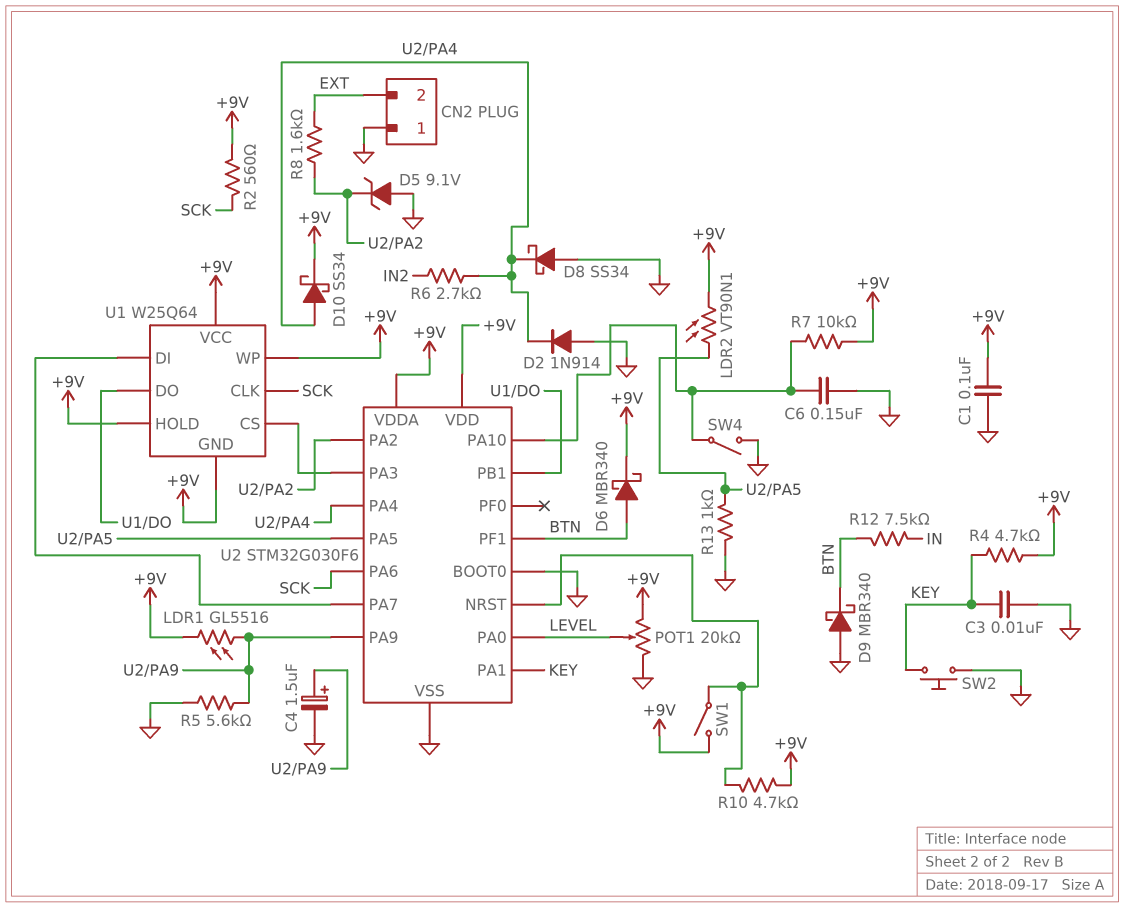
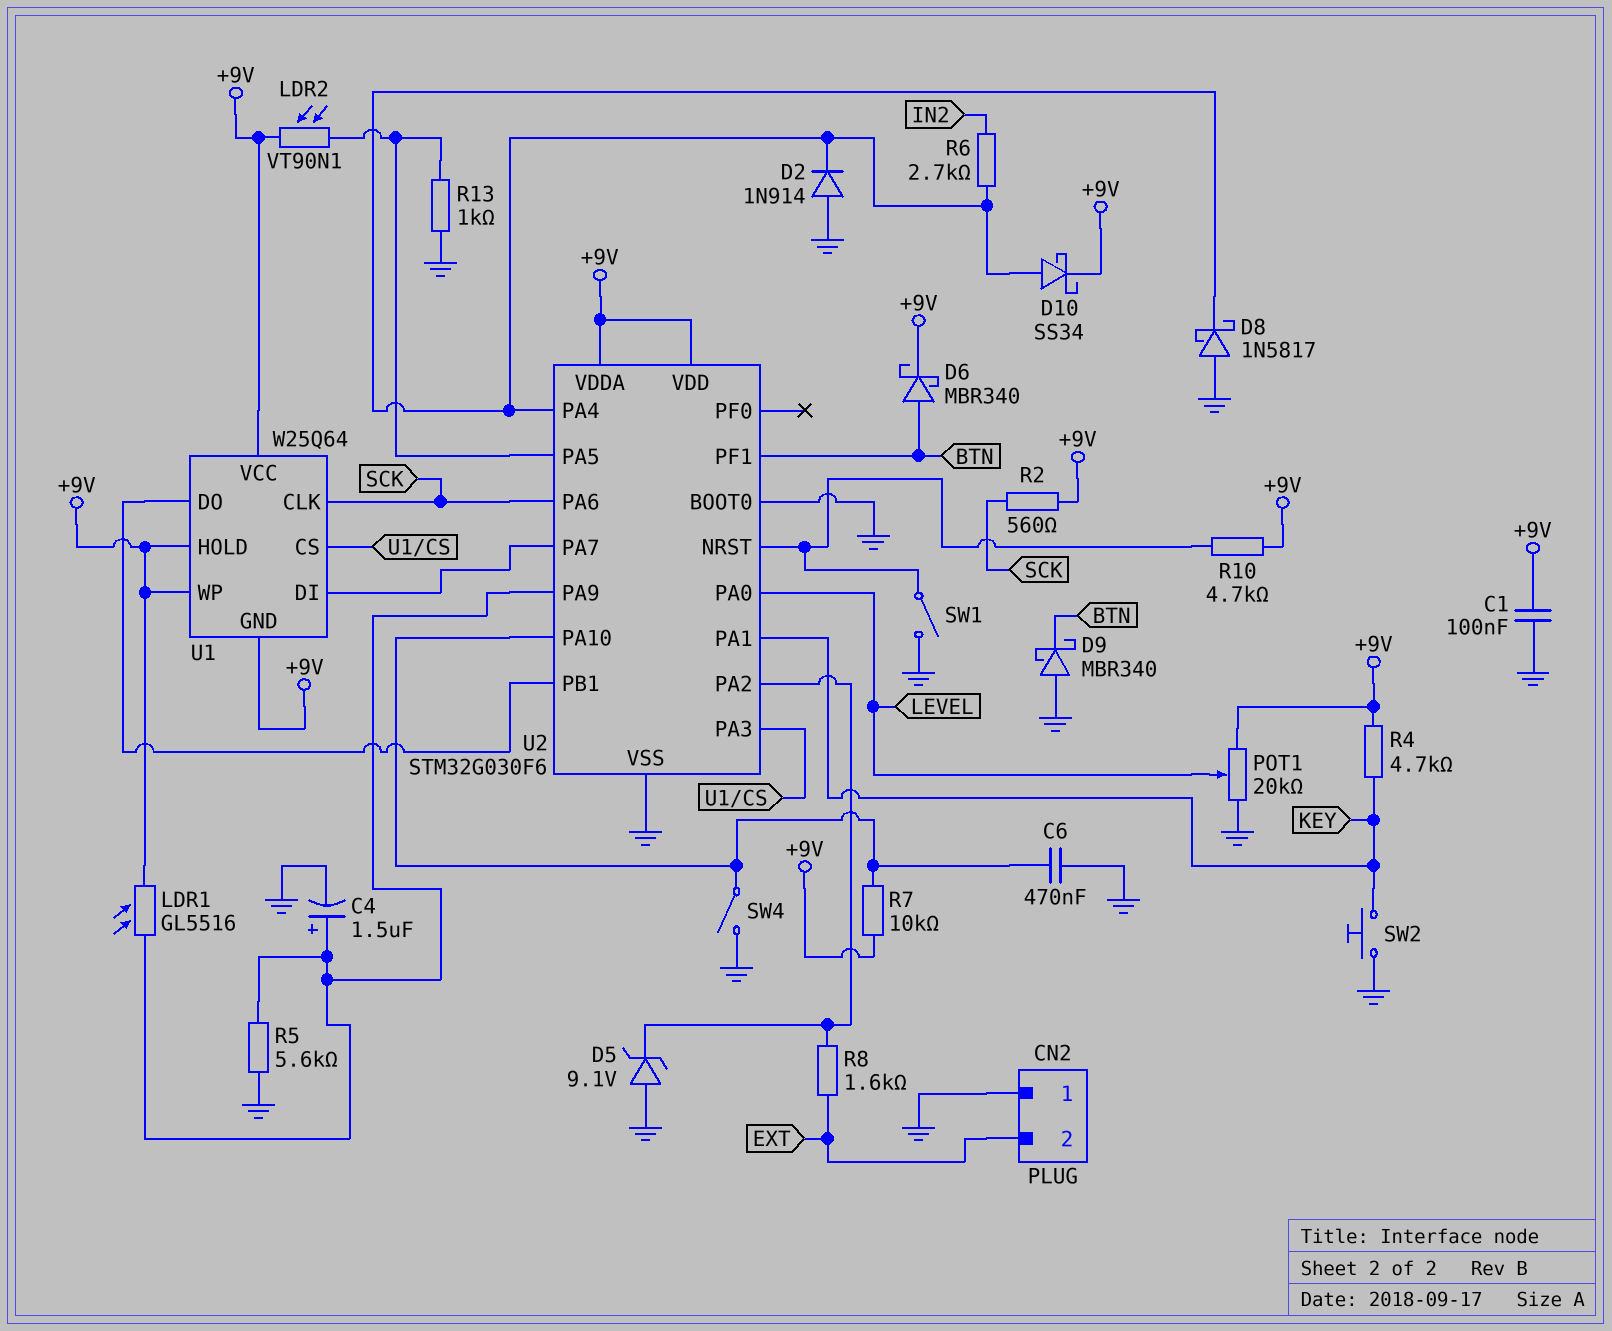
C3: 10nF (GND, KEY) -> none
C6: 150nF (GND, U2/PA10) -> 470nF (GND, U2/PA10)
D8: schottky SS34 (A GND, K U2/PA4) -> schottky 1N5817 (A GND, K U2/PA4)
R12: 7.5k (BTN, IN) -> none
SW1: switch (+9V, U2/NRST) -> switch (GND, U2/NRST)

